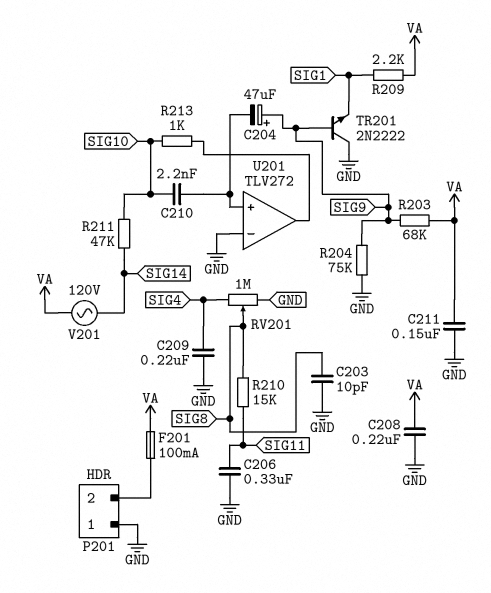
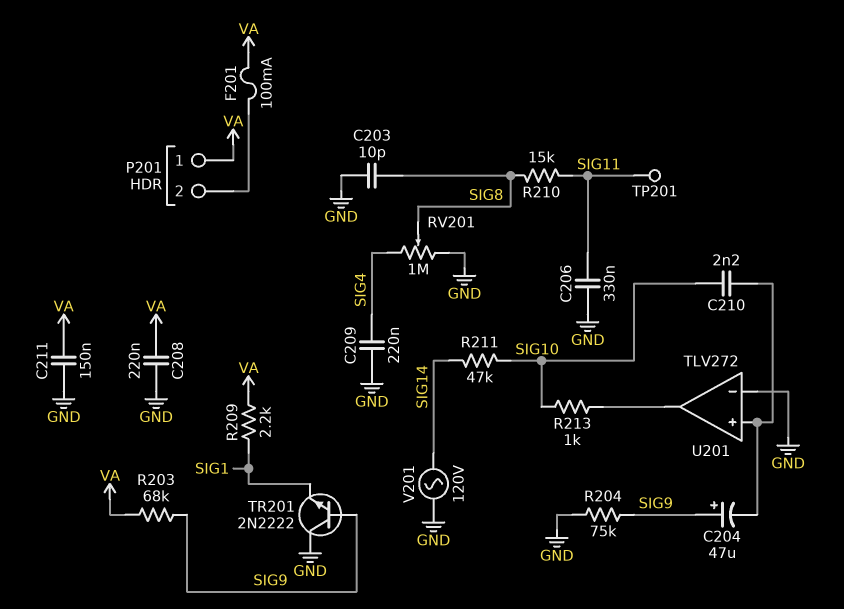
P201 pin 1: GND -> VA
TP201: none -> test point (SIG11)
V201: AC 120V (SIG14, VA) -> AC 120V (GND, SIG14)

